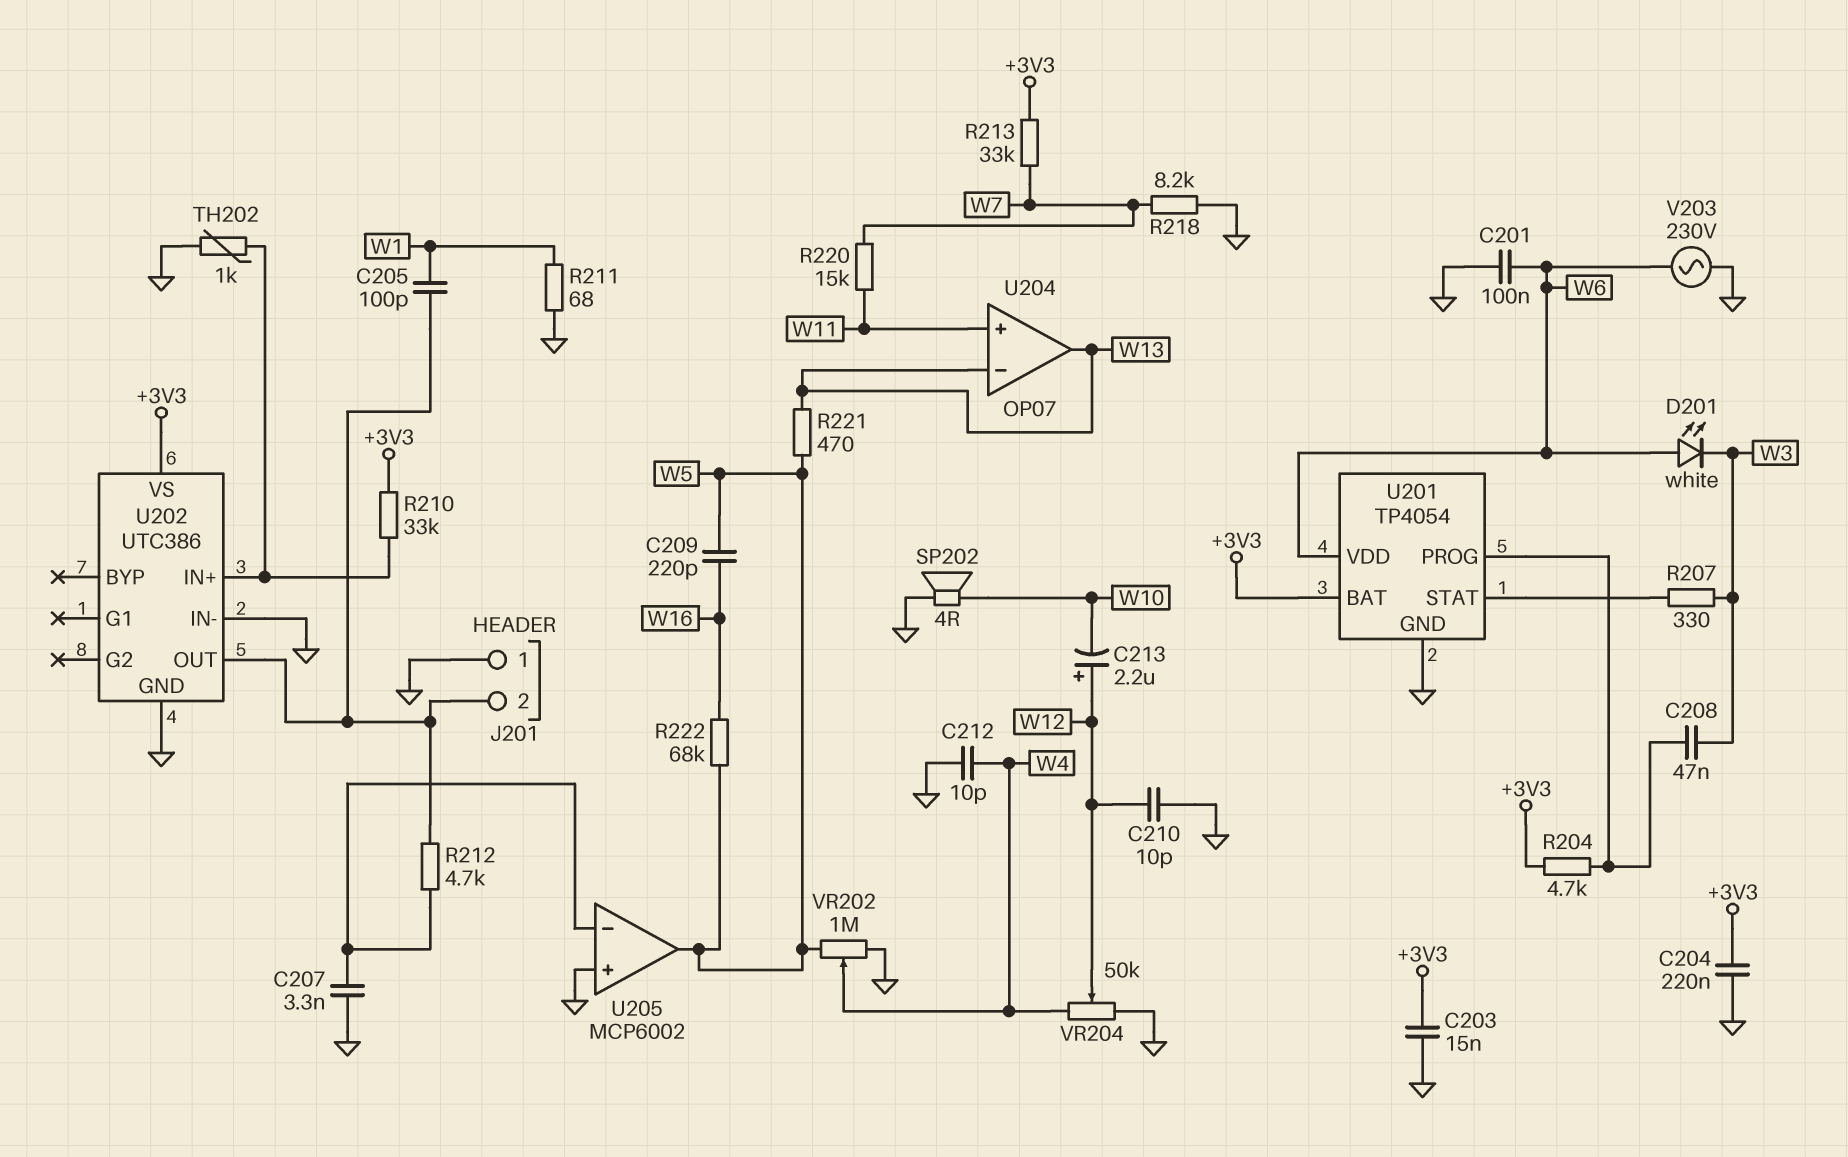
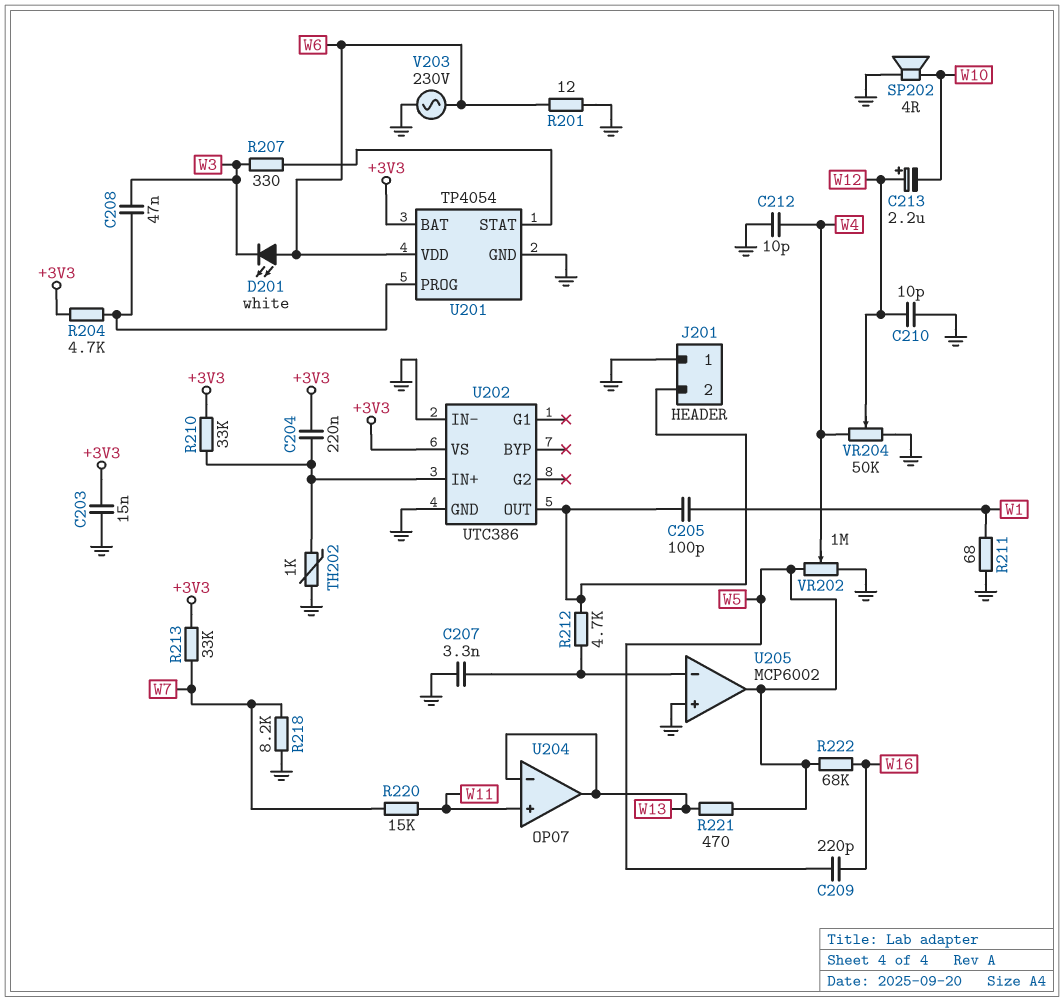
C201: 100nF (GND, W6) -> none
C204: 220nF (+3V3, GND) -> 220nF (+3V3, U202/IN+)
R201: none -> 12 (GND, W6)

